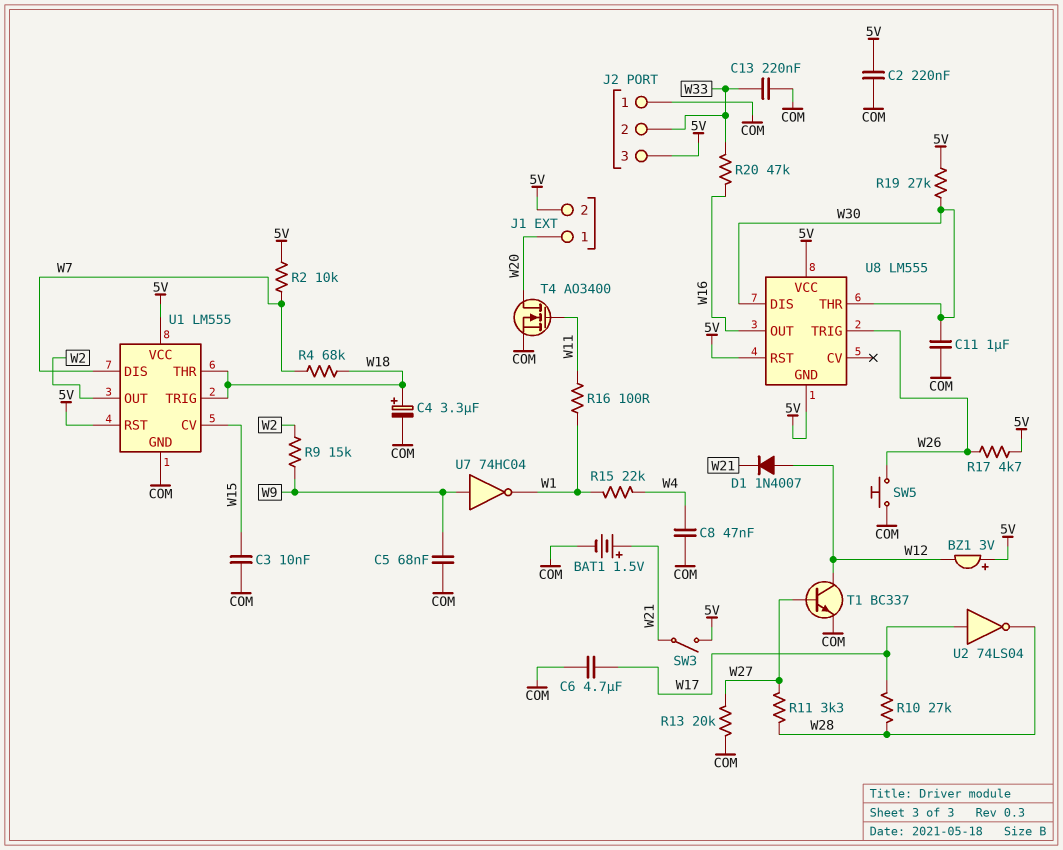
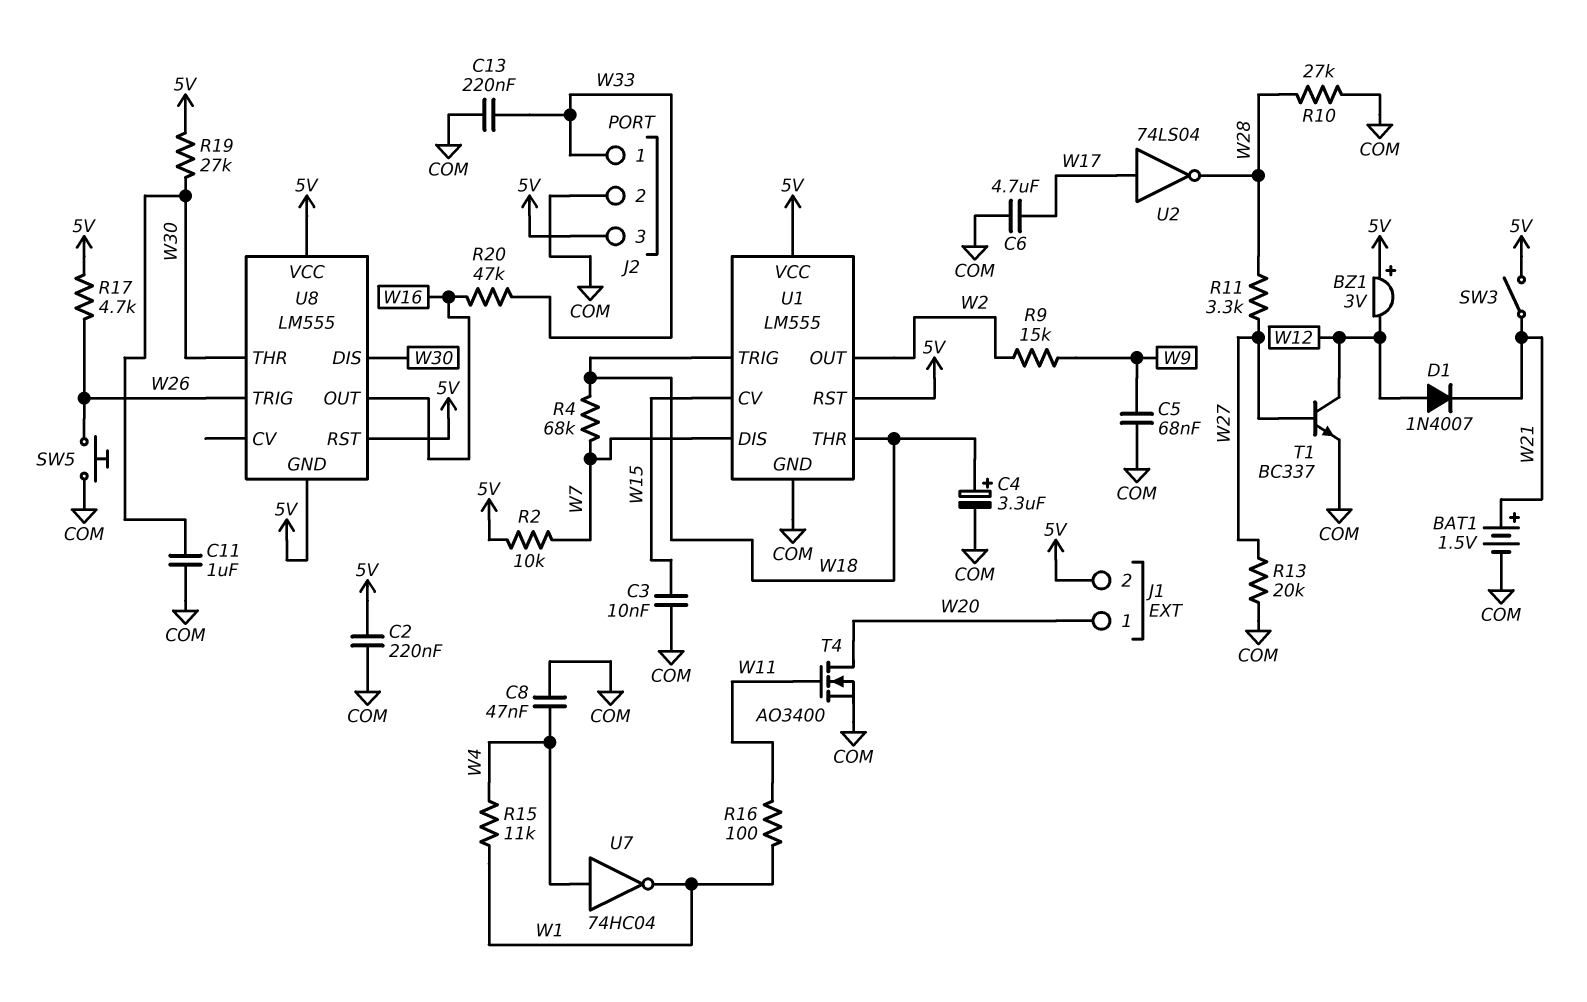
J2 pin 1: COM -> W33
J2 pin 2: W33 -> COM
R10: 27k (W17, W28) -> 27k (COM, W28)
R15: 22k (W1, W4) -> 11k (W1, W4)
U7: NOT 74HC04 (in W9, out W1) -> NOT 74HC04 (in W4, out W1)

